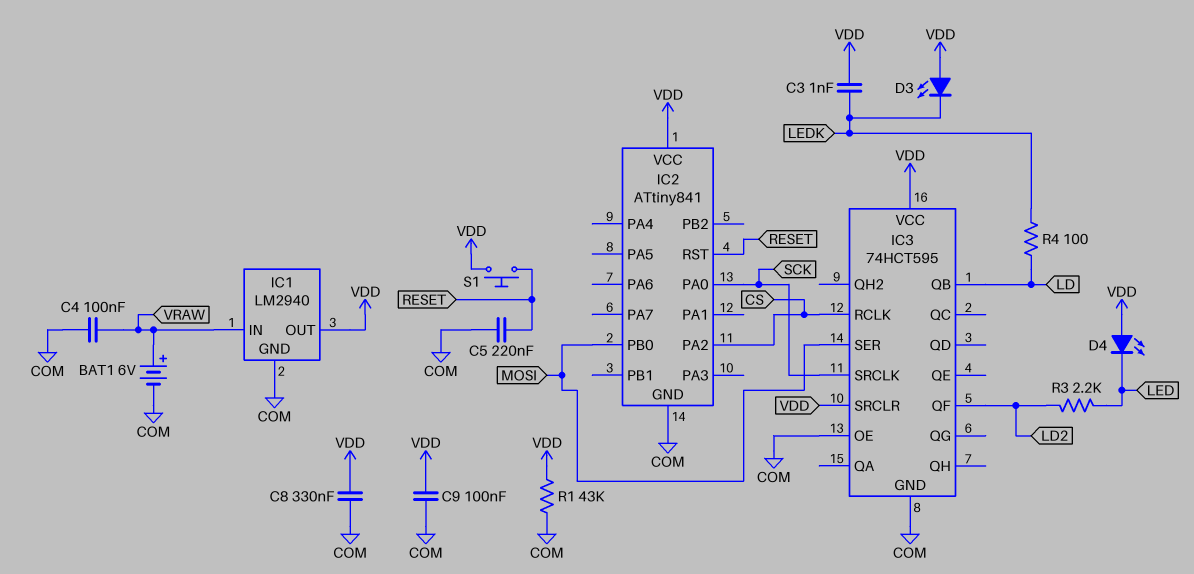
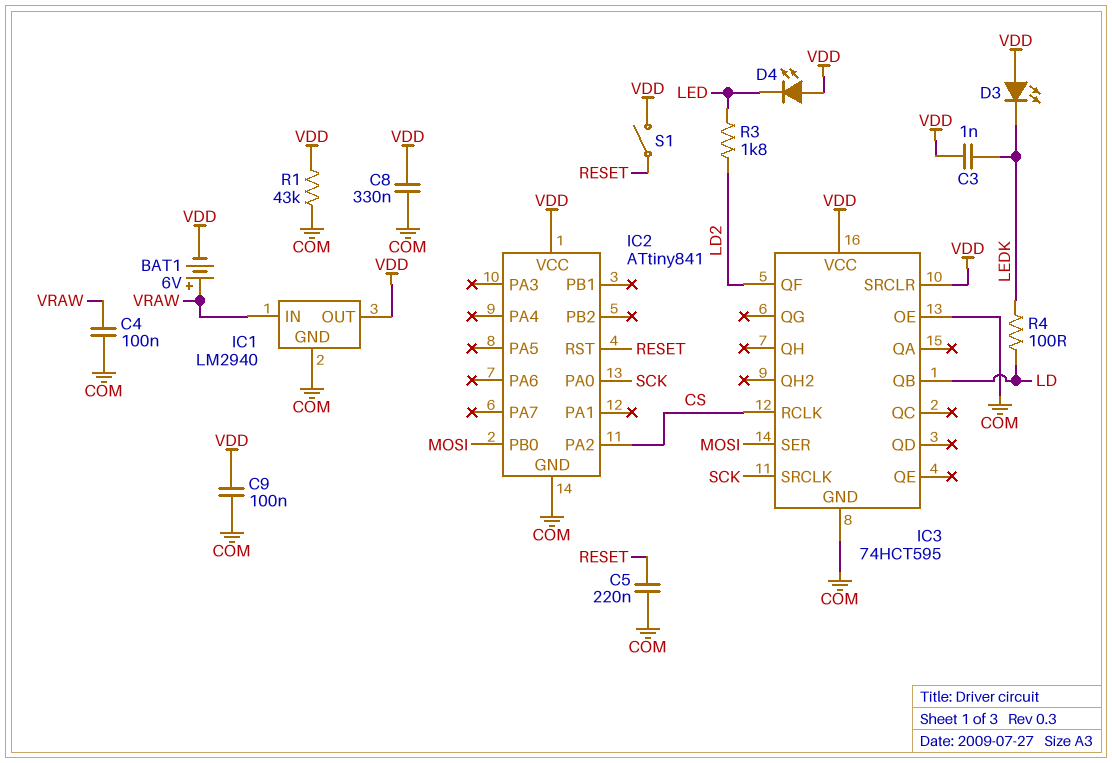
BAT1: 6V (plus VRAW, minus COM) -> 6V (plus VRAW, minus VDD)
R3: 2.2k (LD2, LED) -> 1.8k (LD2, LED)
S1: button (RESET, VDD) -> switch (RESET, VDD)

